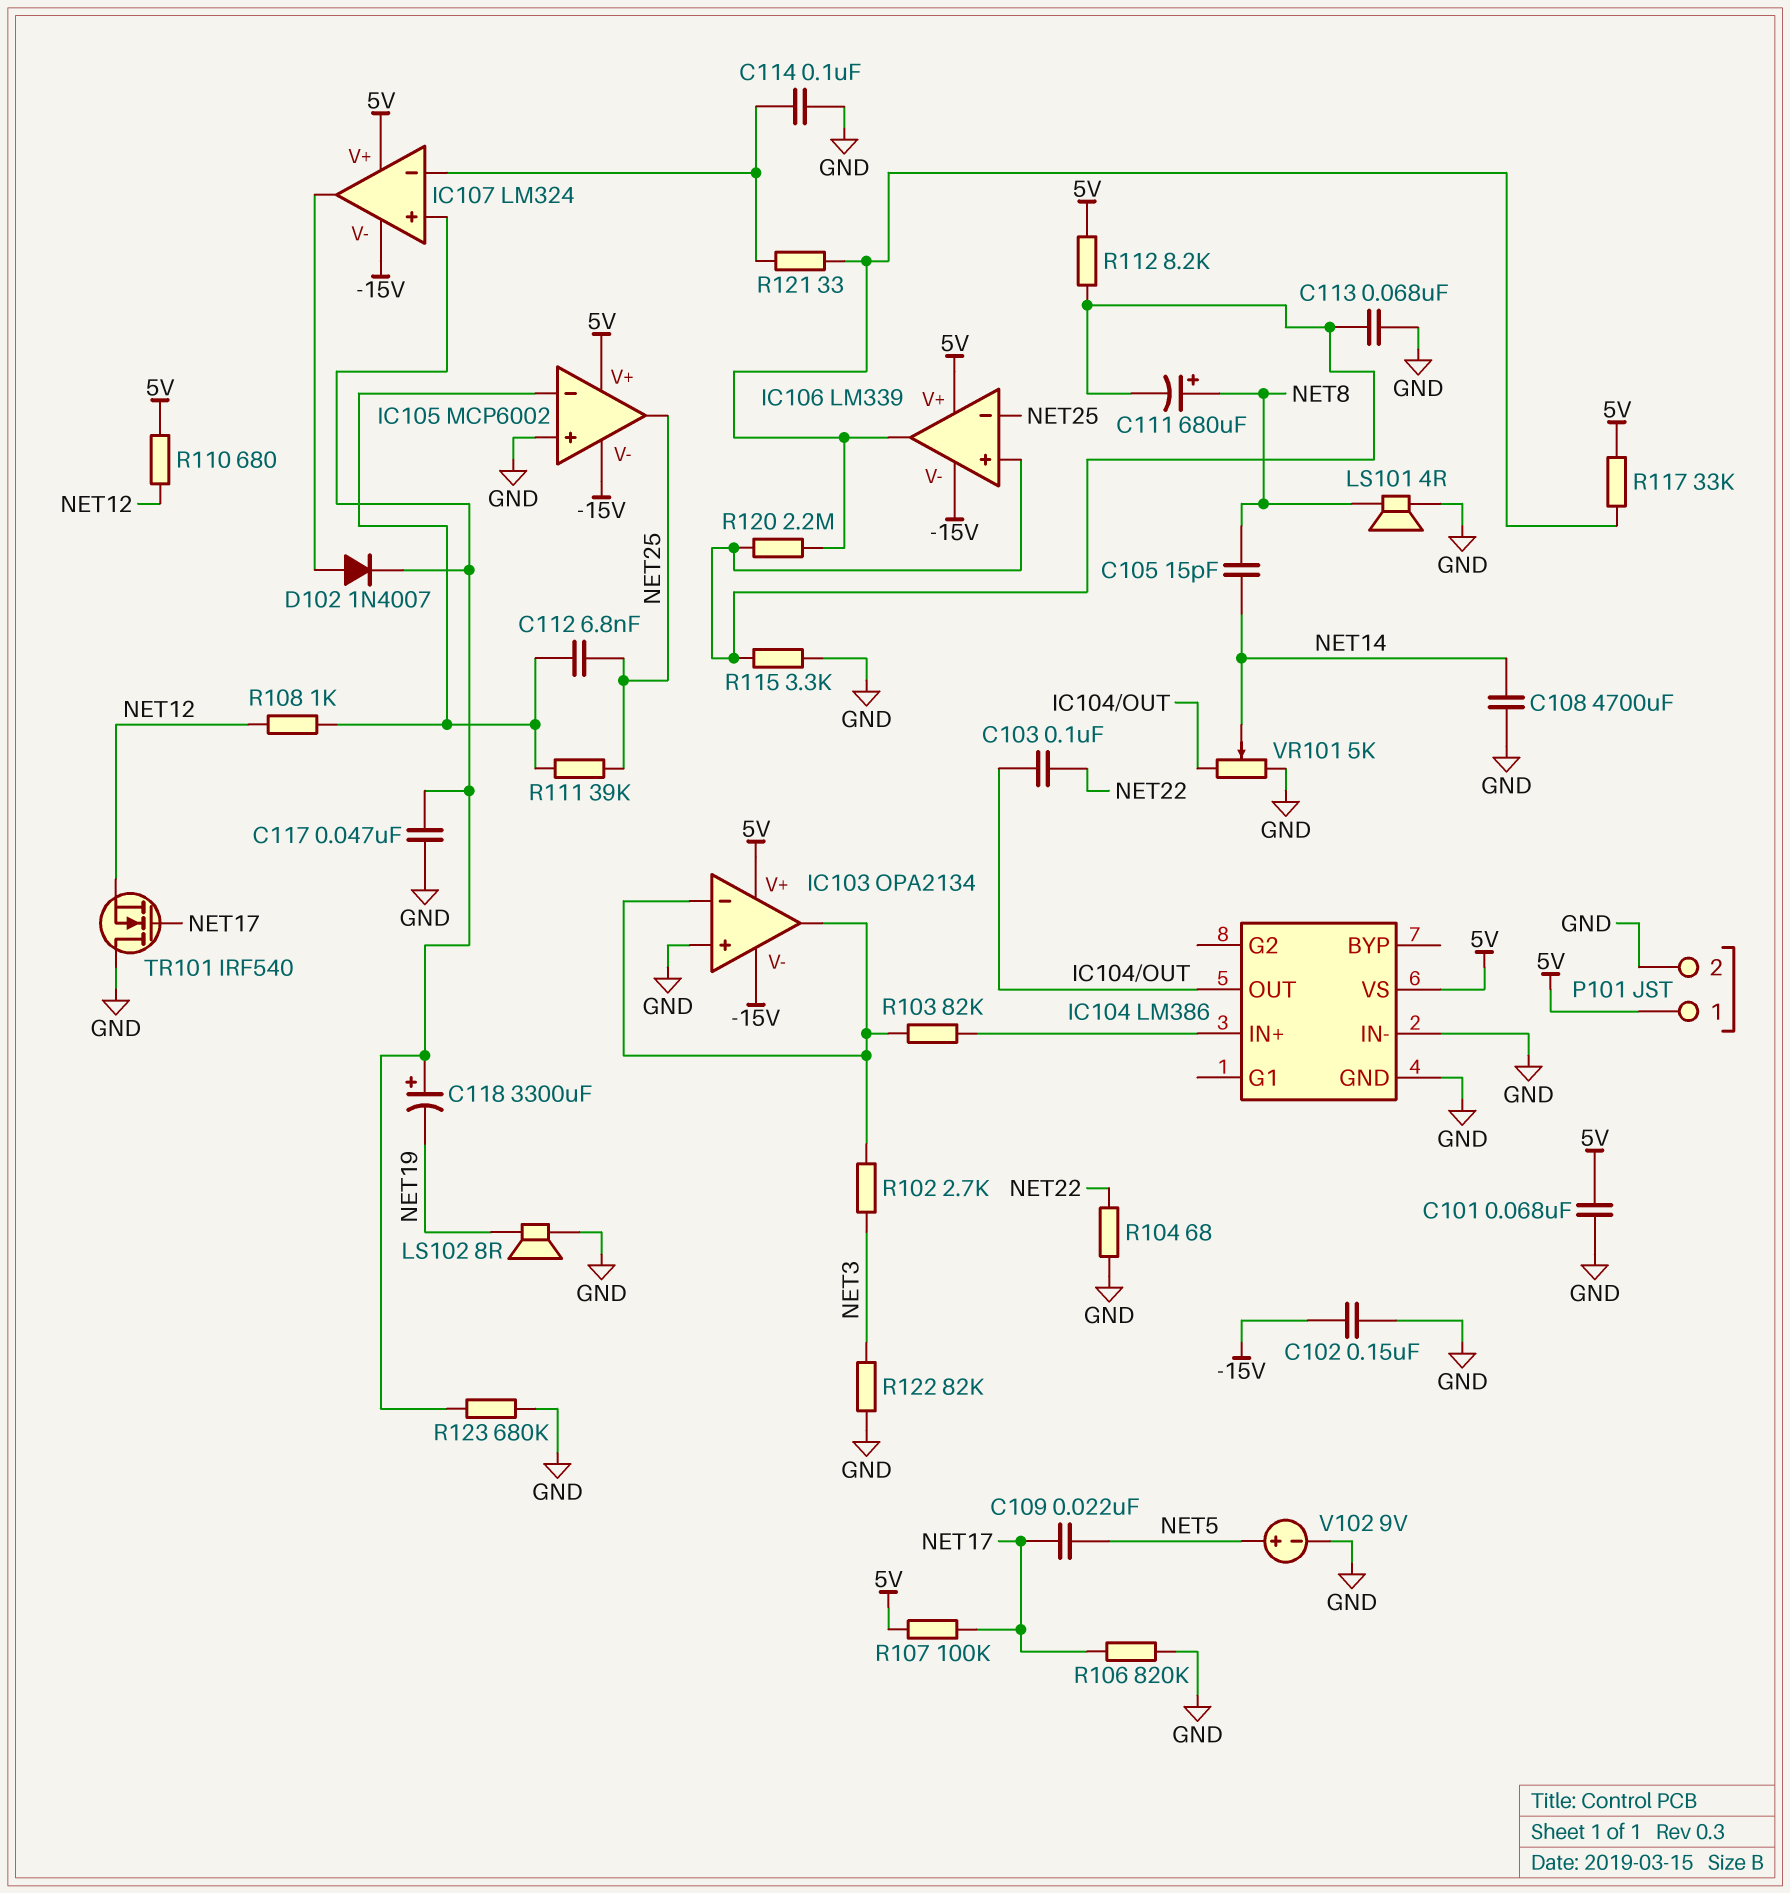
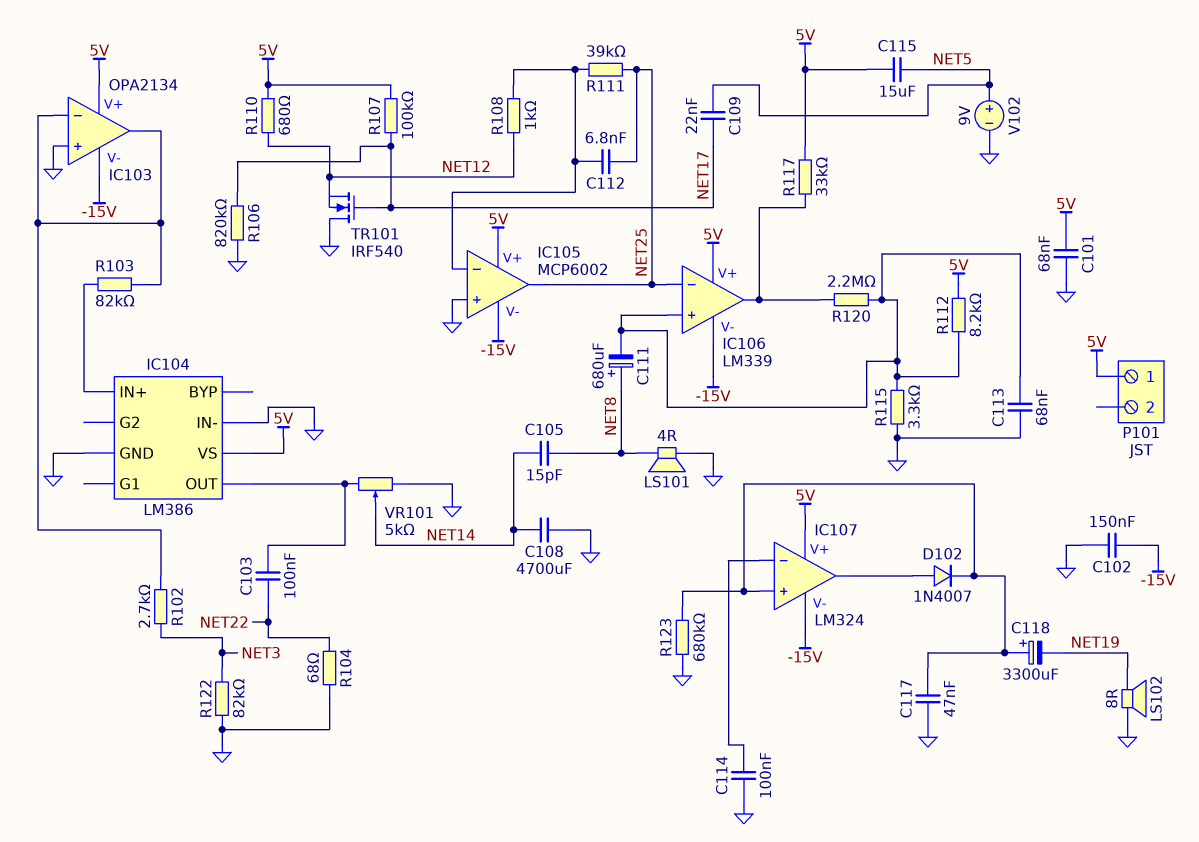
C115: none -> 15uF (5V, NET5)
P101 pin 2: GND -> none
R121: 33 (IC106/out, IC107/in-) -> none

